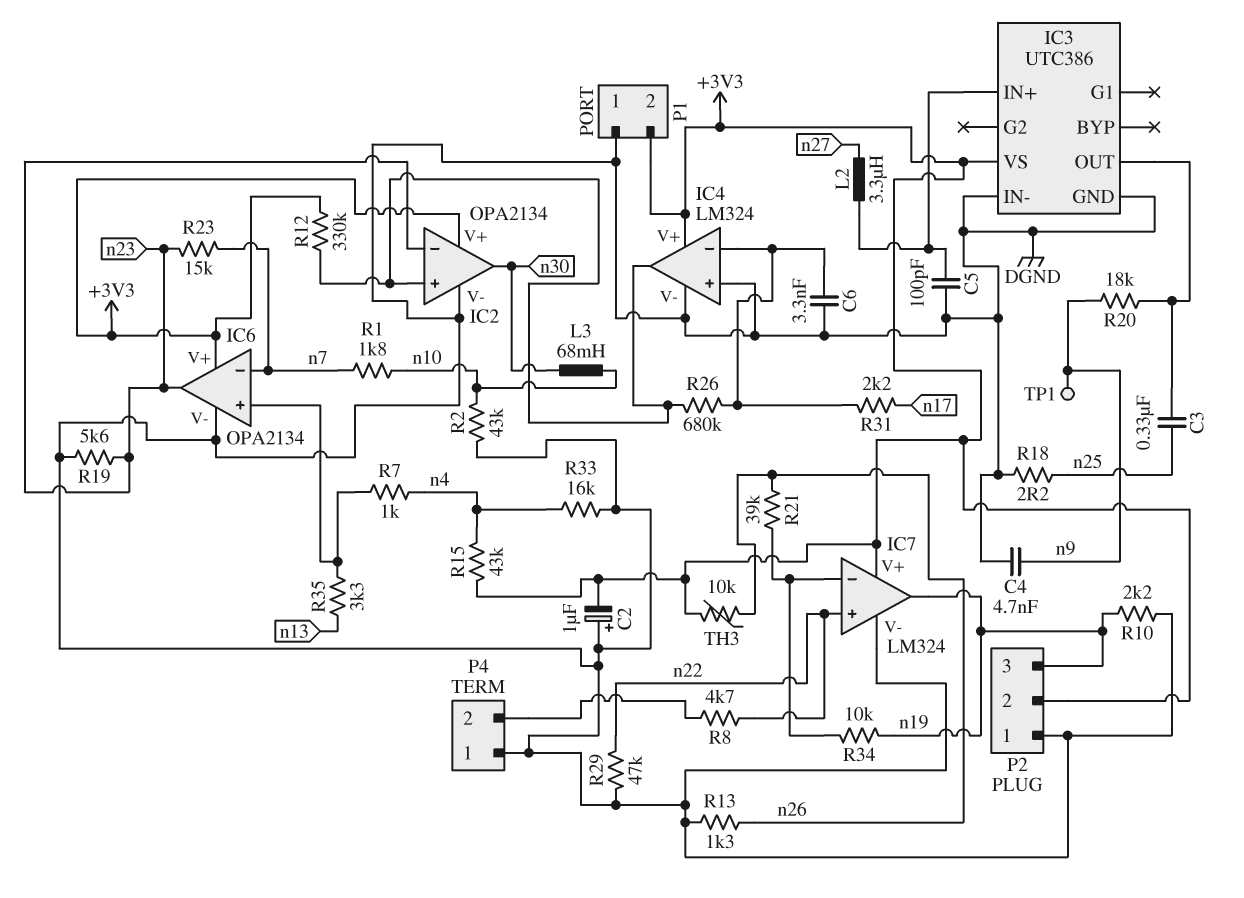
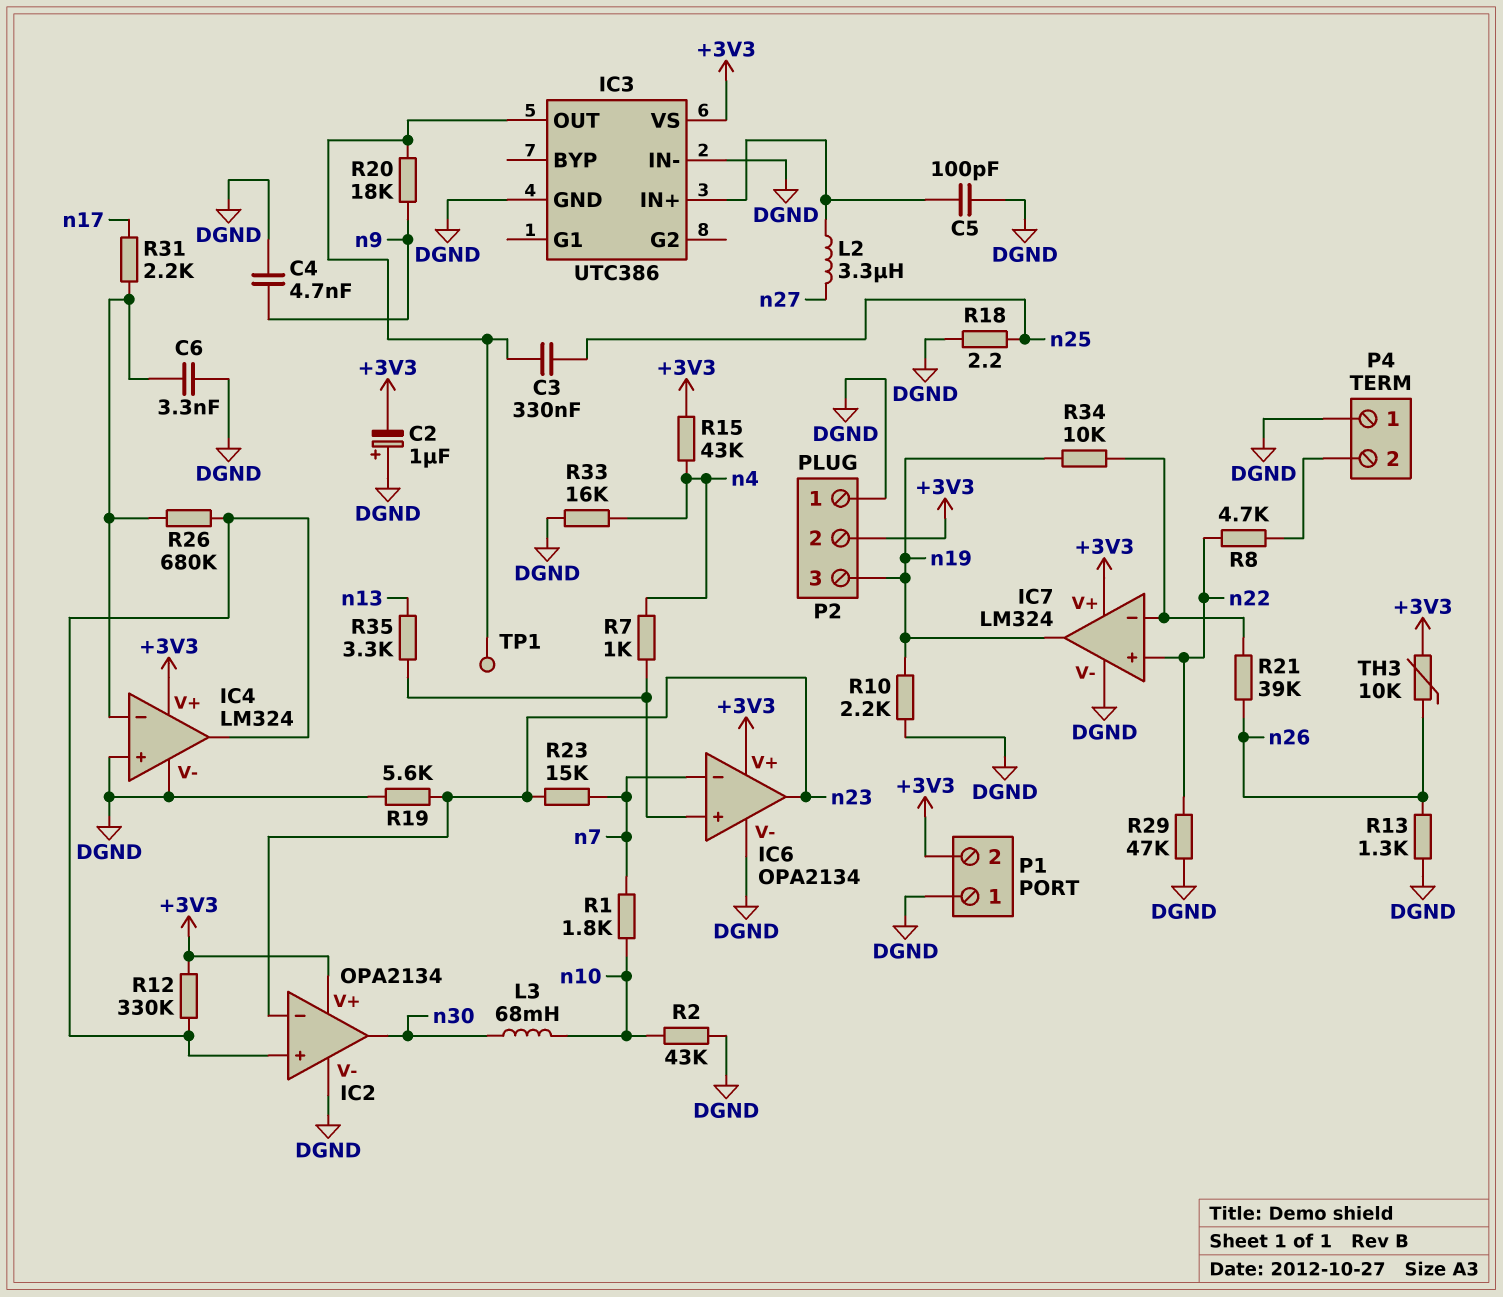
TP1: test point (n9) -> test point (IC3/OUT)

